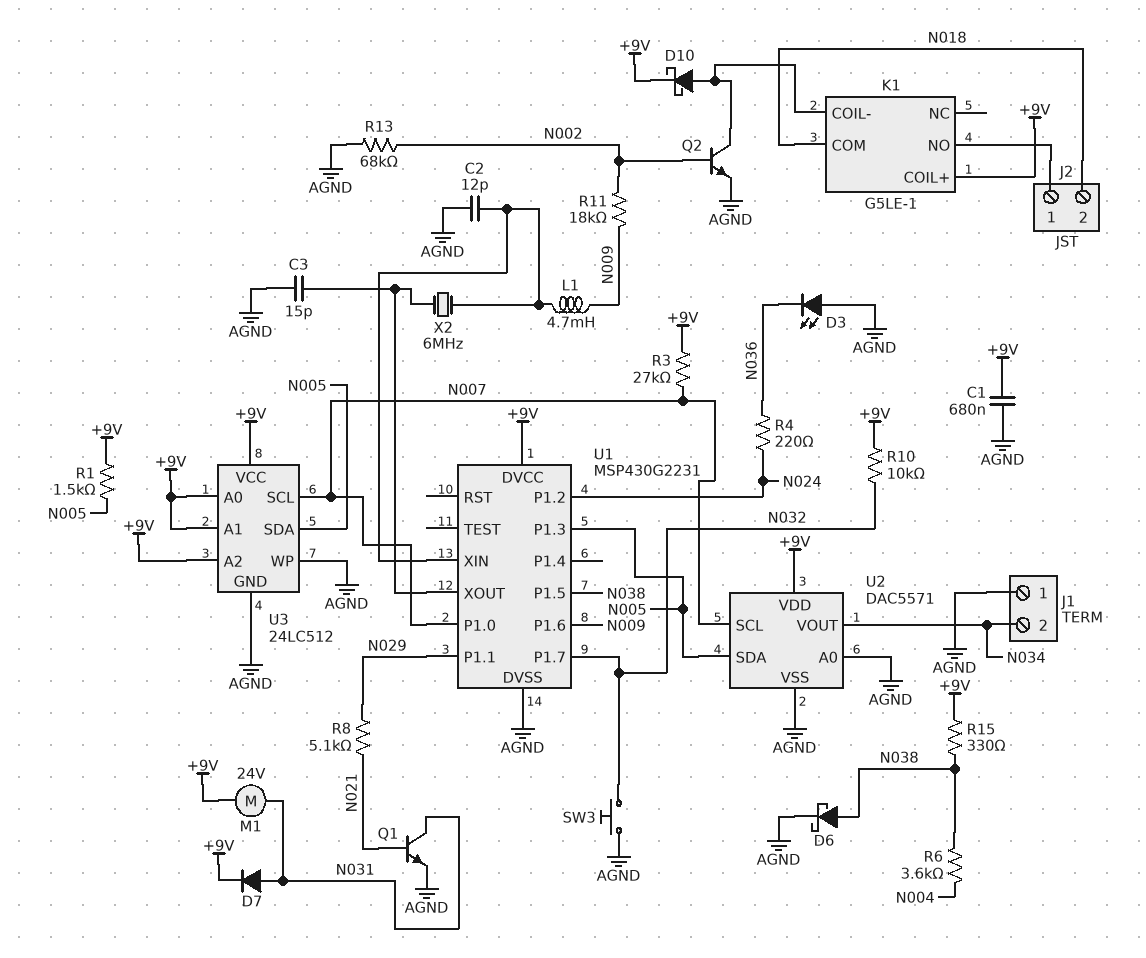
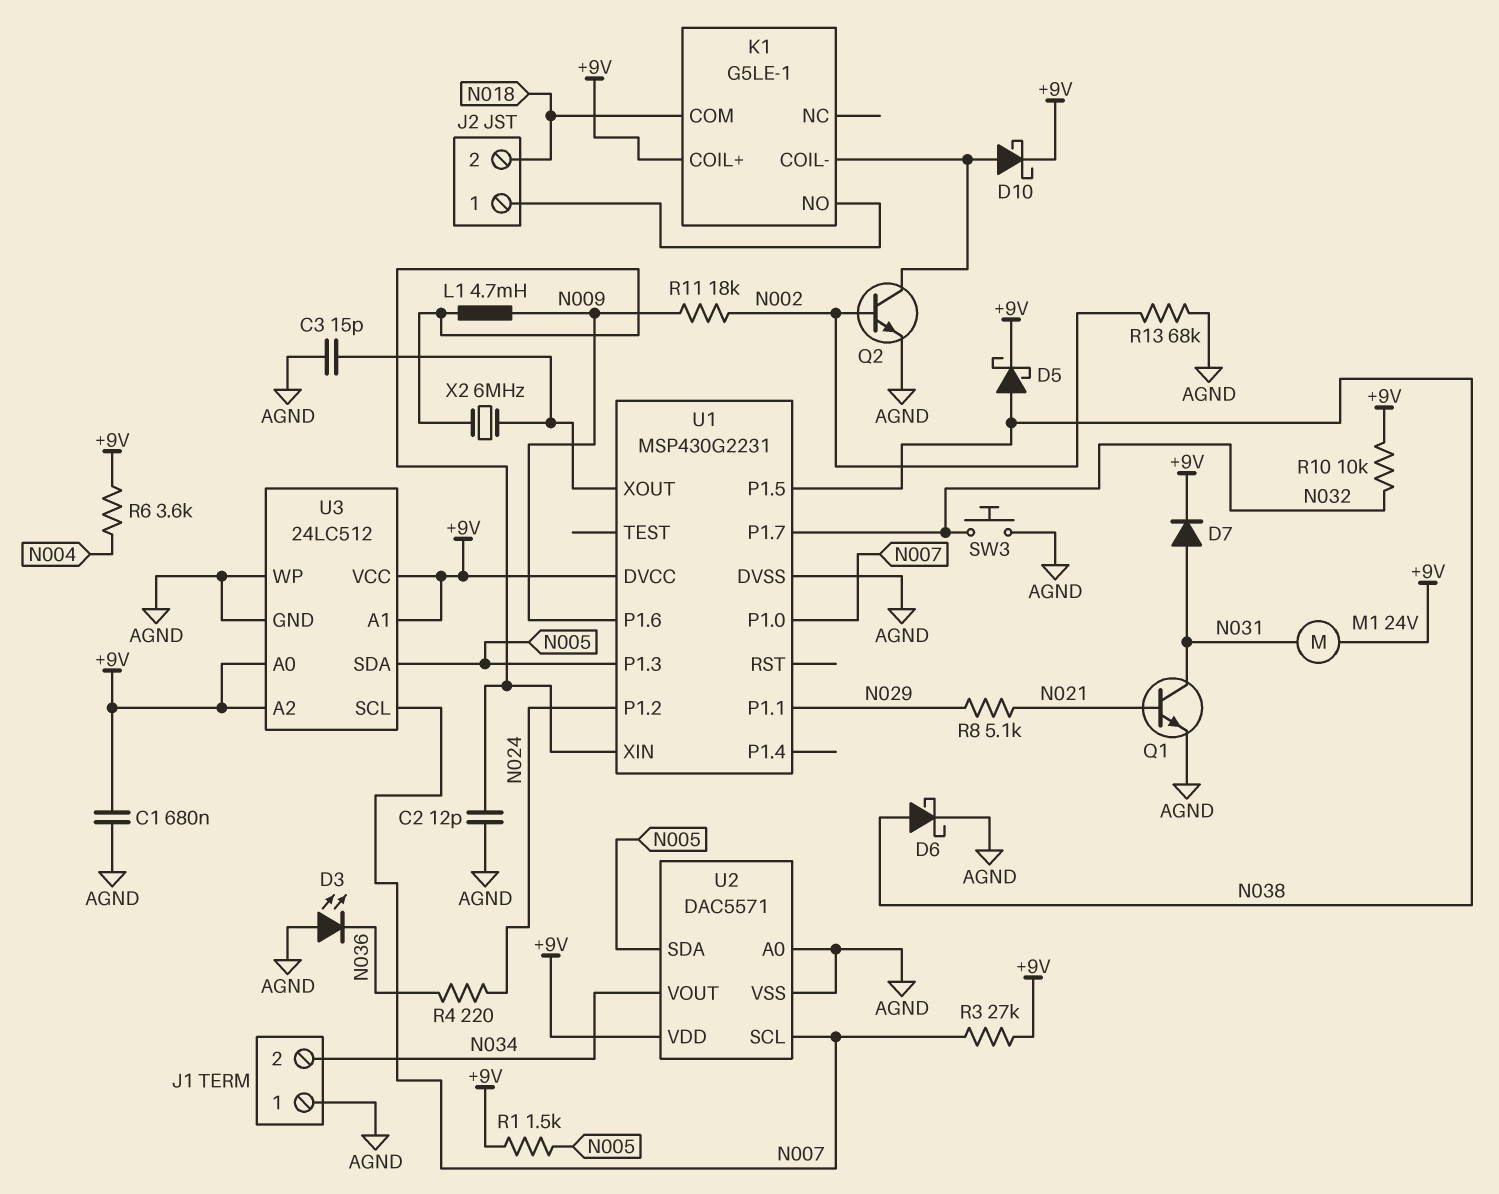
D5: none -> schottky (A N038, K +9V)
R6: 3.6k (N004, N038) -> 3.6k (+9V, N004)
R15: 330 (+9V, N038) -> none

